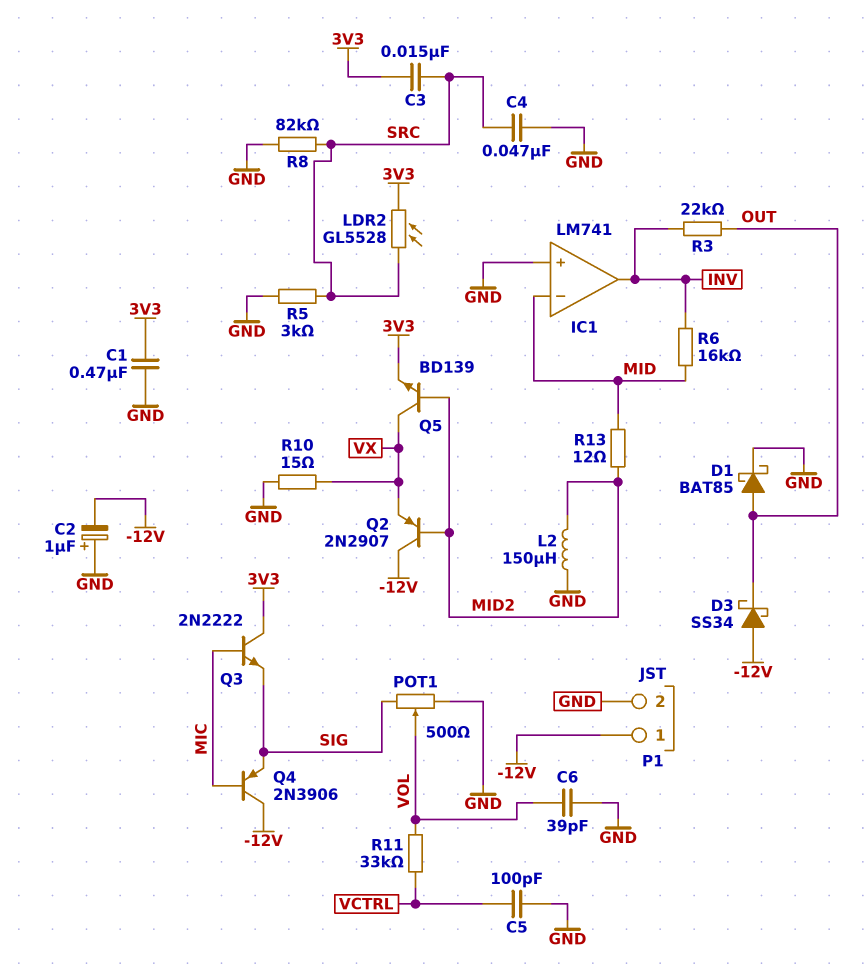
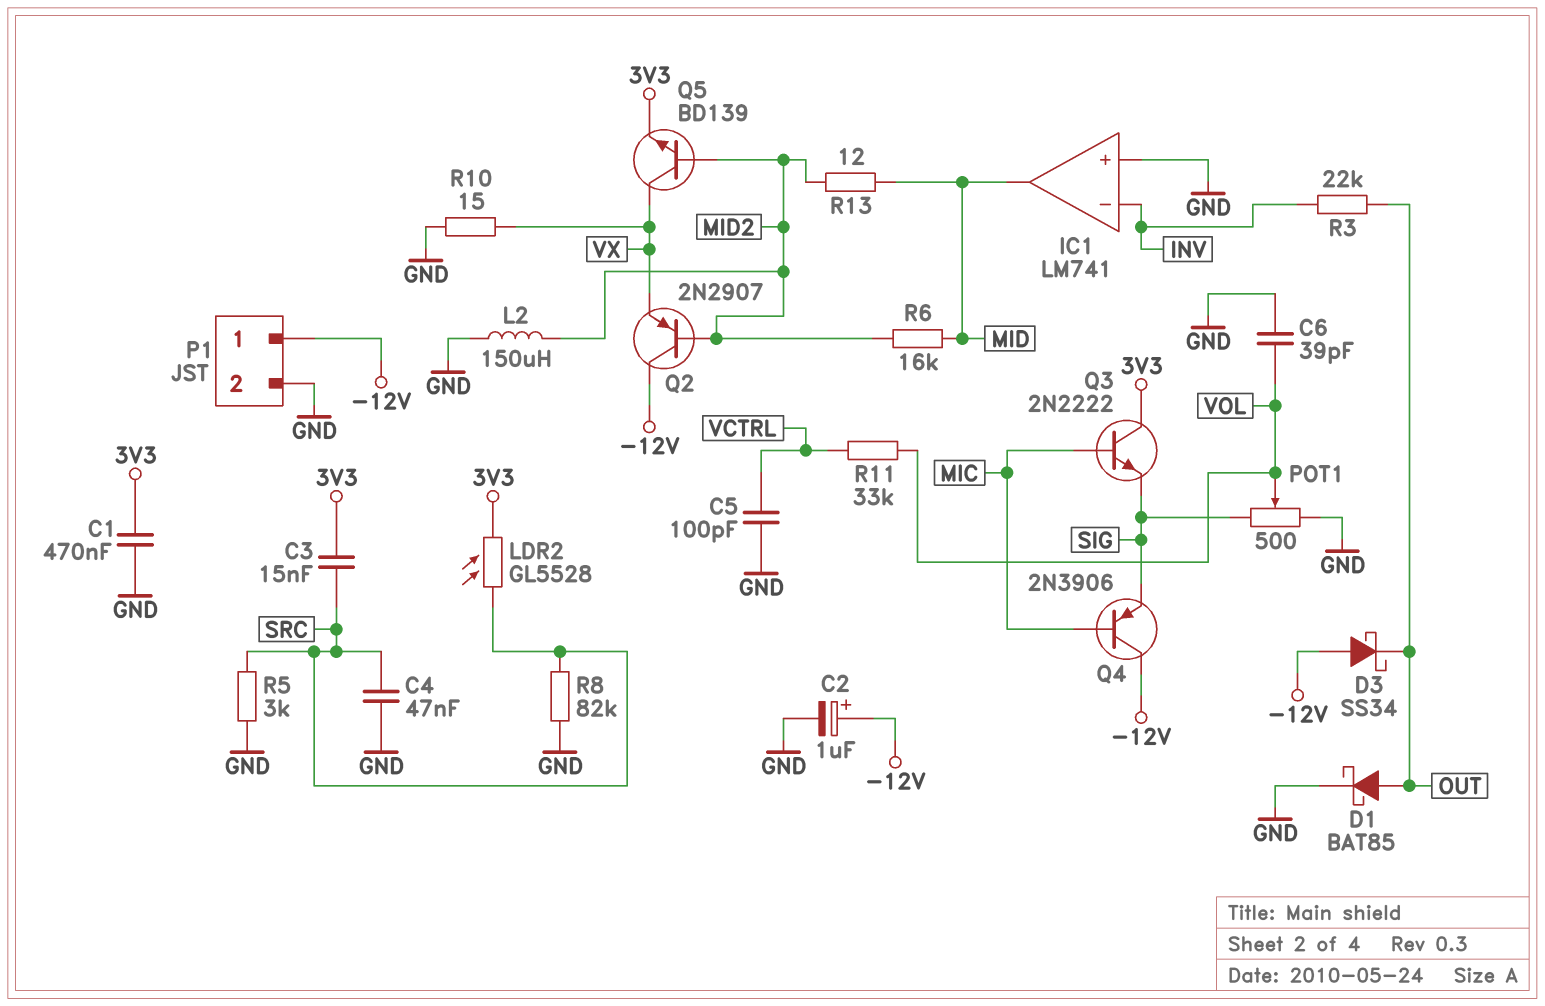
C2: 1uF (plus GND, minus -12V) -> 1uF (plus -12V, minus GND)
IC1 pin in-: MID -> INV
IC1 pin out: INV -> MID
R6: 16k (INV, MID) -> 16k (MID, MID2)

